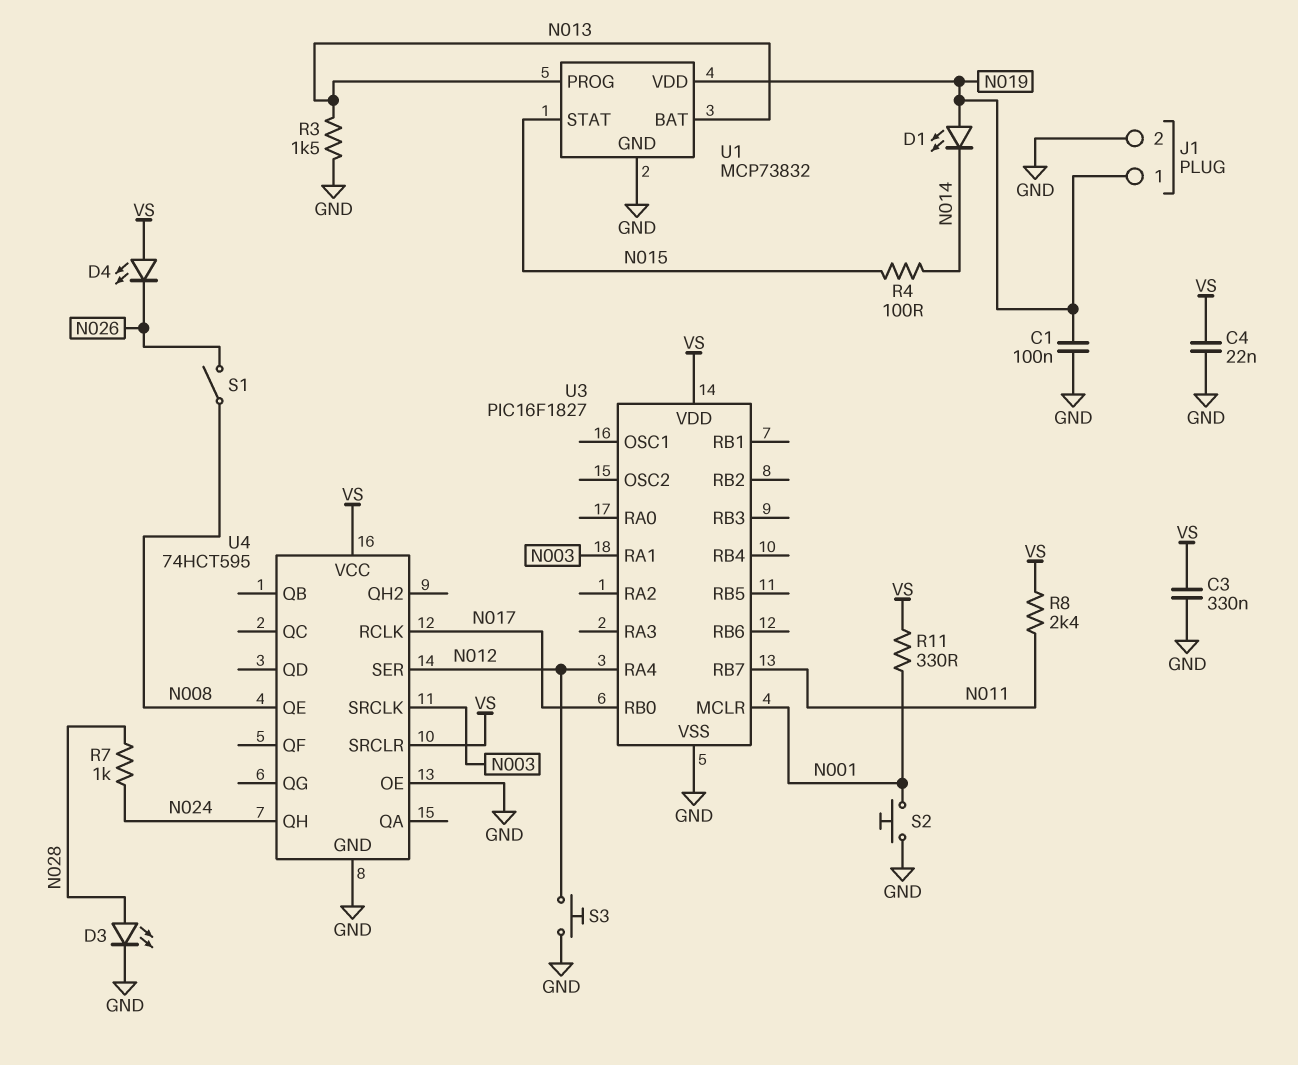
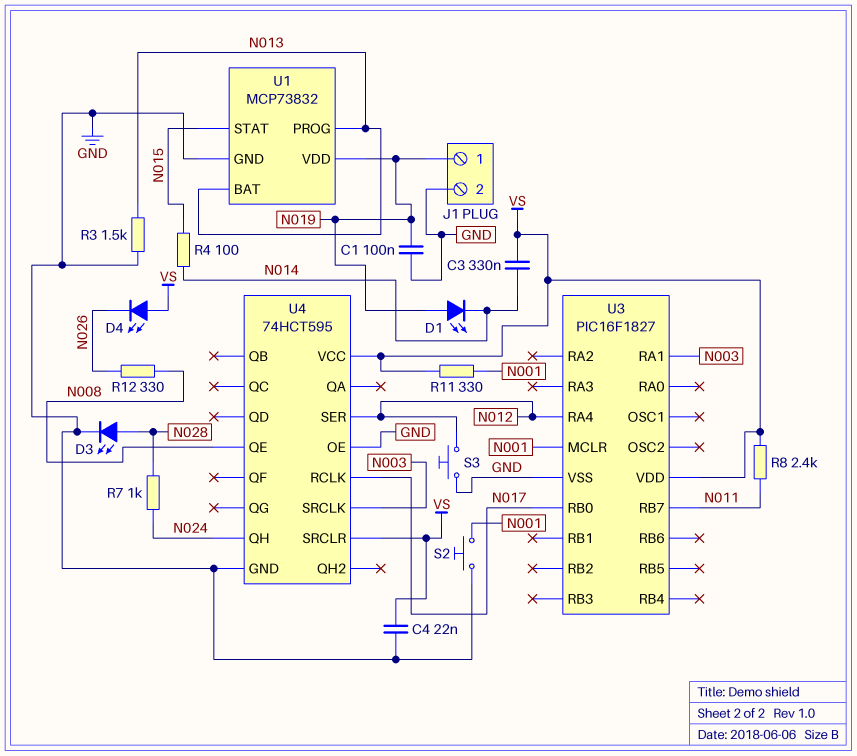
C3: 330nF (GND, VS) -> 330nF (N014, VS)
R12: none -> 330 (N008, N026)
S1: switch (N008, N026) -> none

